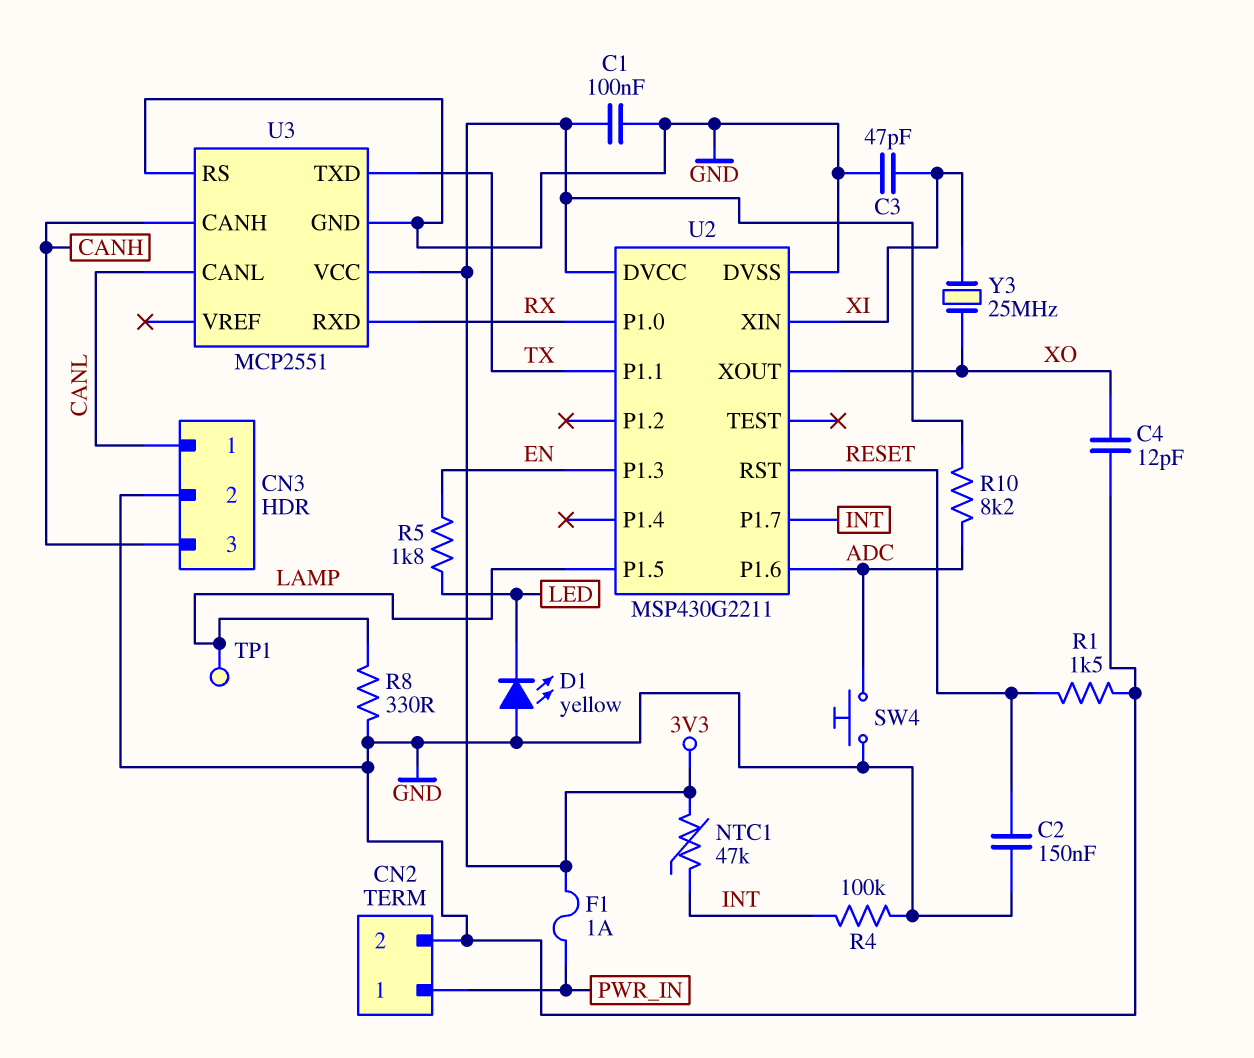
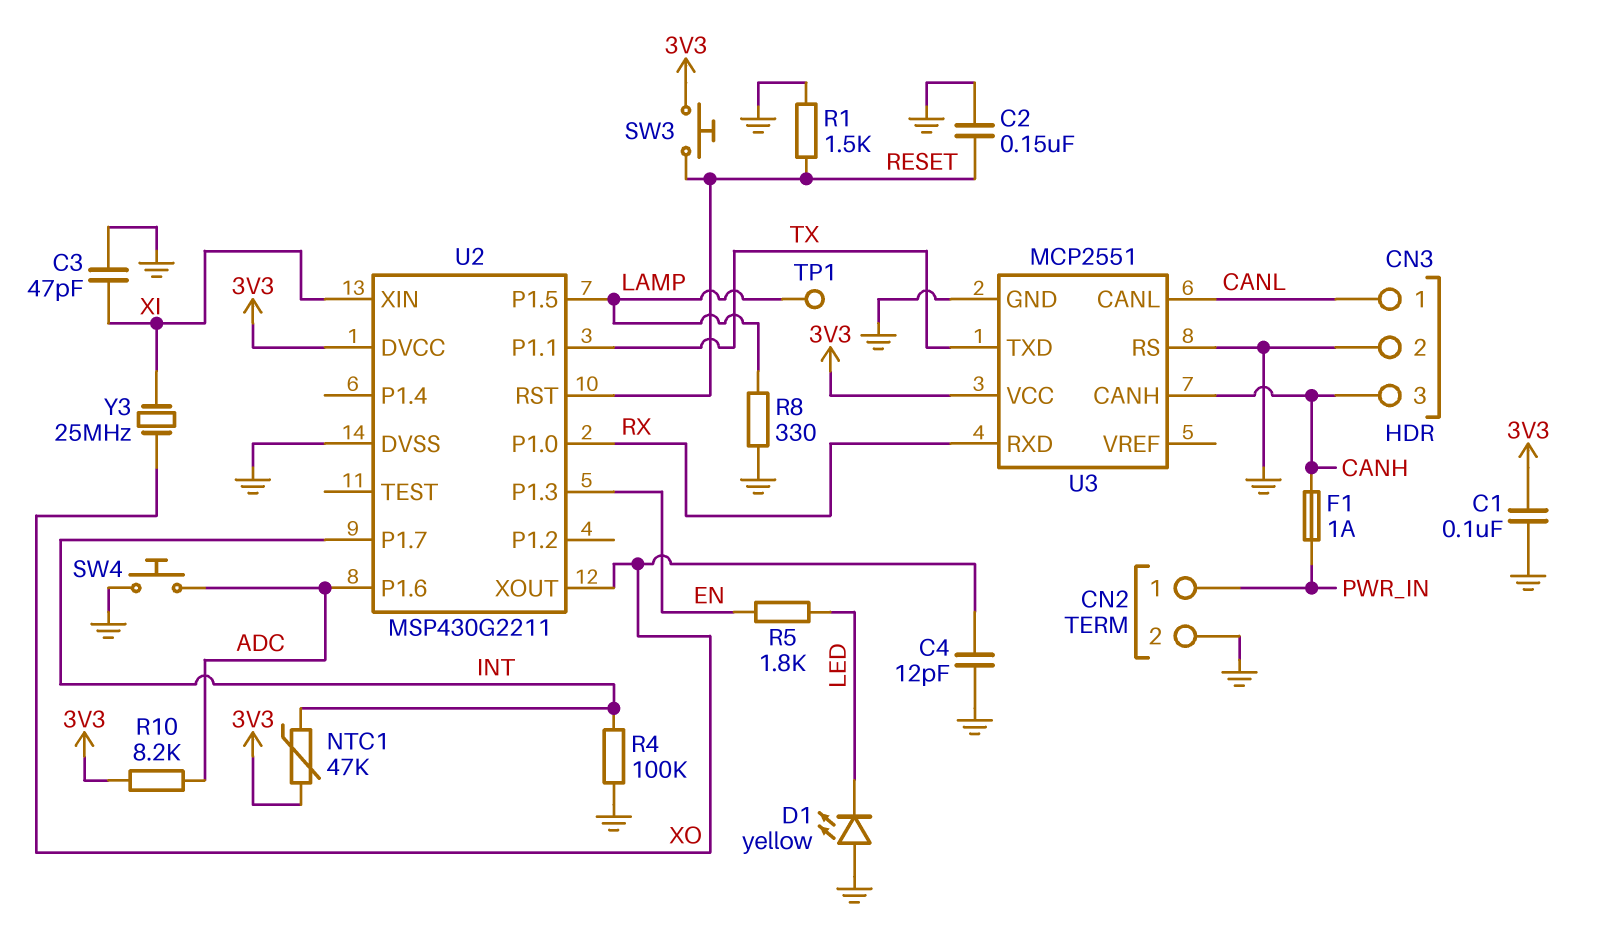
F1: 1A (3V3, PWR_IN) -> 1A (CANH, PWR_IN)
SW3: none -> button (3V3, RESET)

